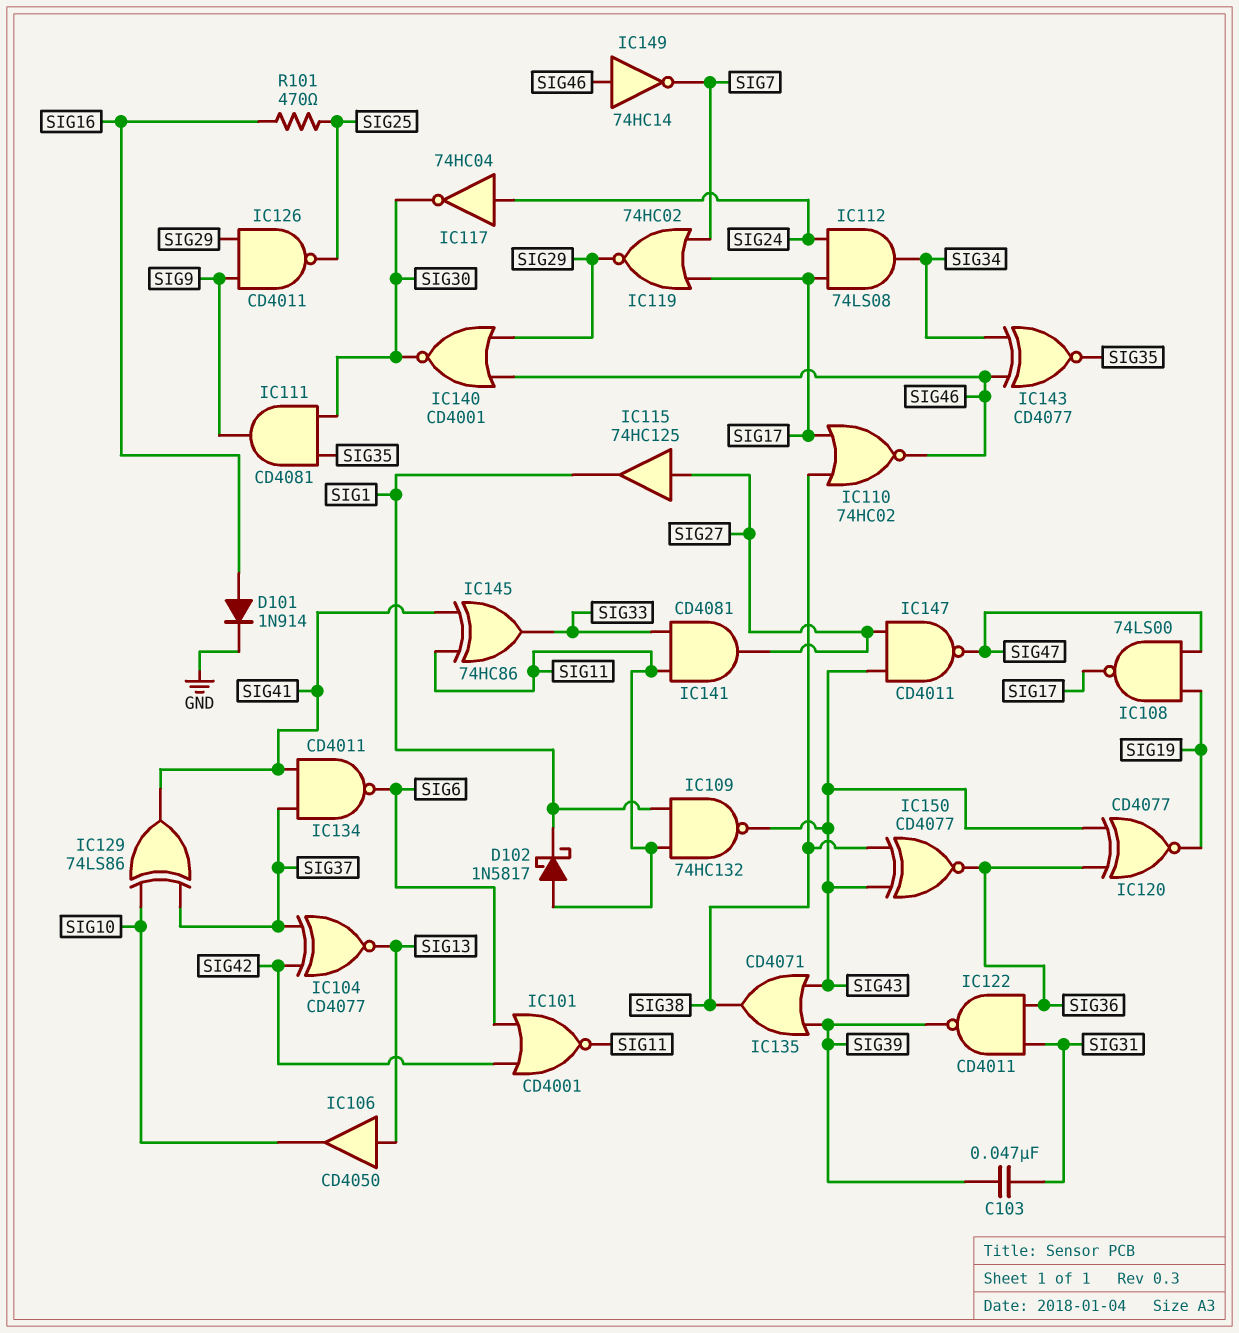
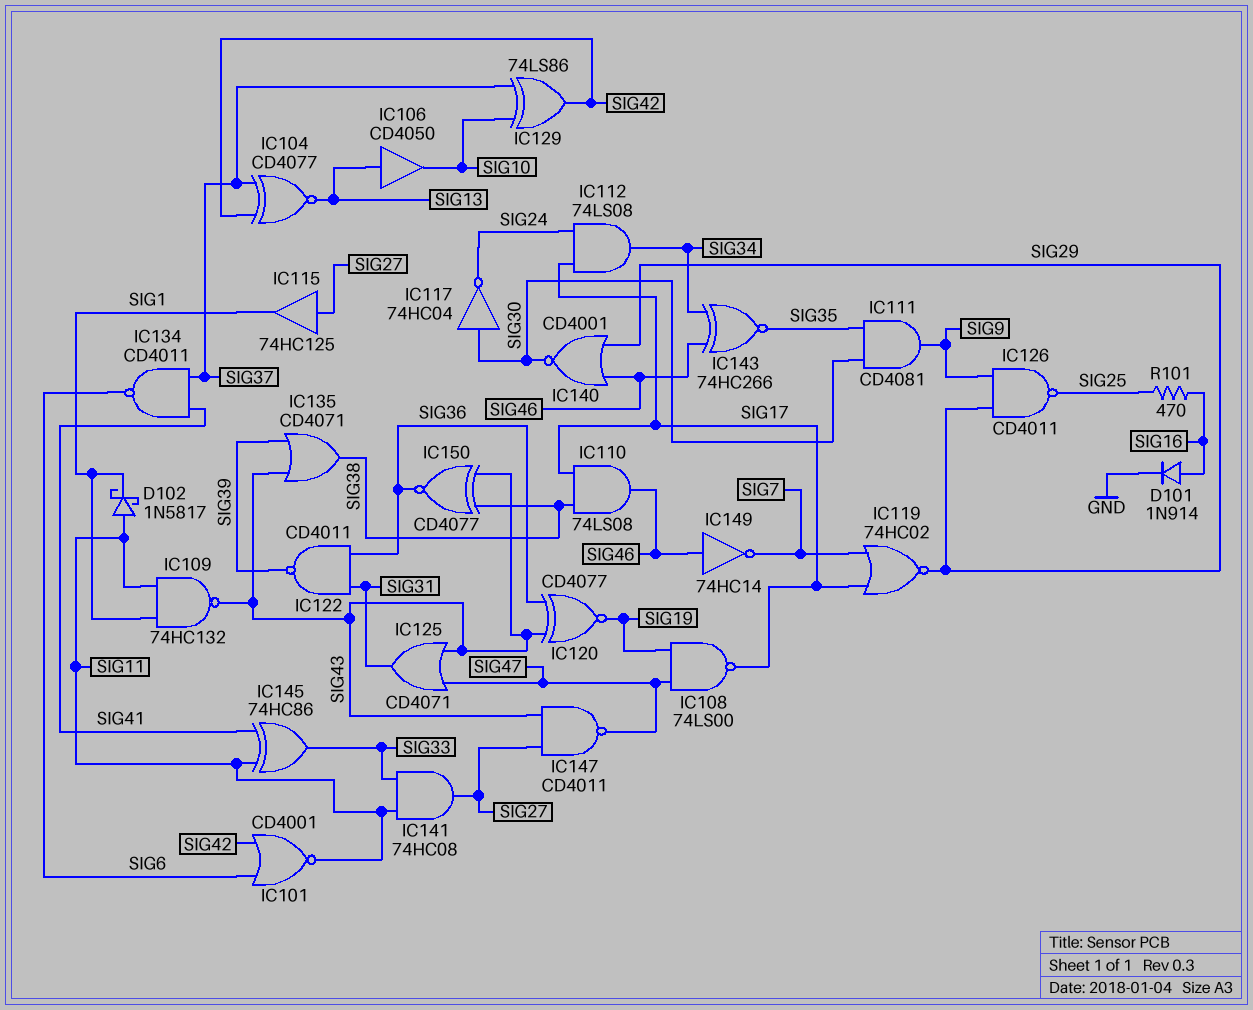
C103: 47nF (SIG31, SIG39) -> none
IC110: NOR 74HC02 (in SIG17, in SIG38, out SIG46) -> AND 74LS08 (in SIG17, in SIG38, out SIG46)
IC117: NOT 74HC04 (in SIG24, out SIG30) -> NOT 74HC04 (in SIG30, out SIG24)
IC125: none -> OR CD4071 (in SIG43, in SIG47, out SIG31)
IC129: XOR 74LS86 (in SIG10, in SIG37, out SIG41) -> XOR 74LS86 (in SIG10, in SIG37, out SIG42)
IC141: AND CD4081 (in SIG11, in SIG33, out SIG27) -> AND 74HC08 (in SIG11, in SIG33, out SIG27)
IC143: XNOR CD4077 (in SIG34, in SIG46, out SIG35) -> XNOR 74HC266 (in SIG34, in SIG46, out SIG35)

